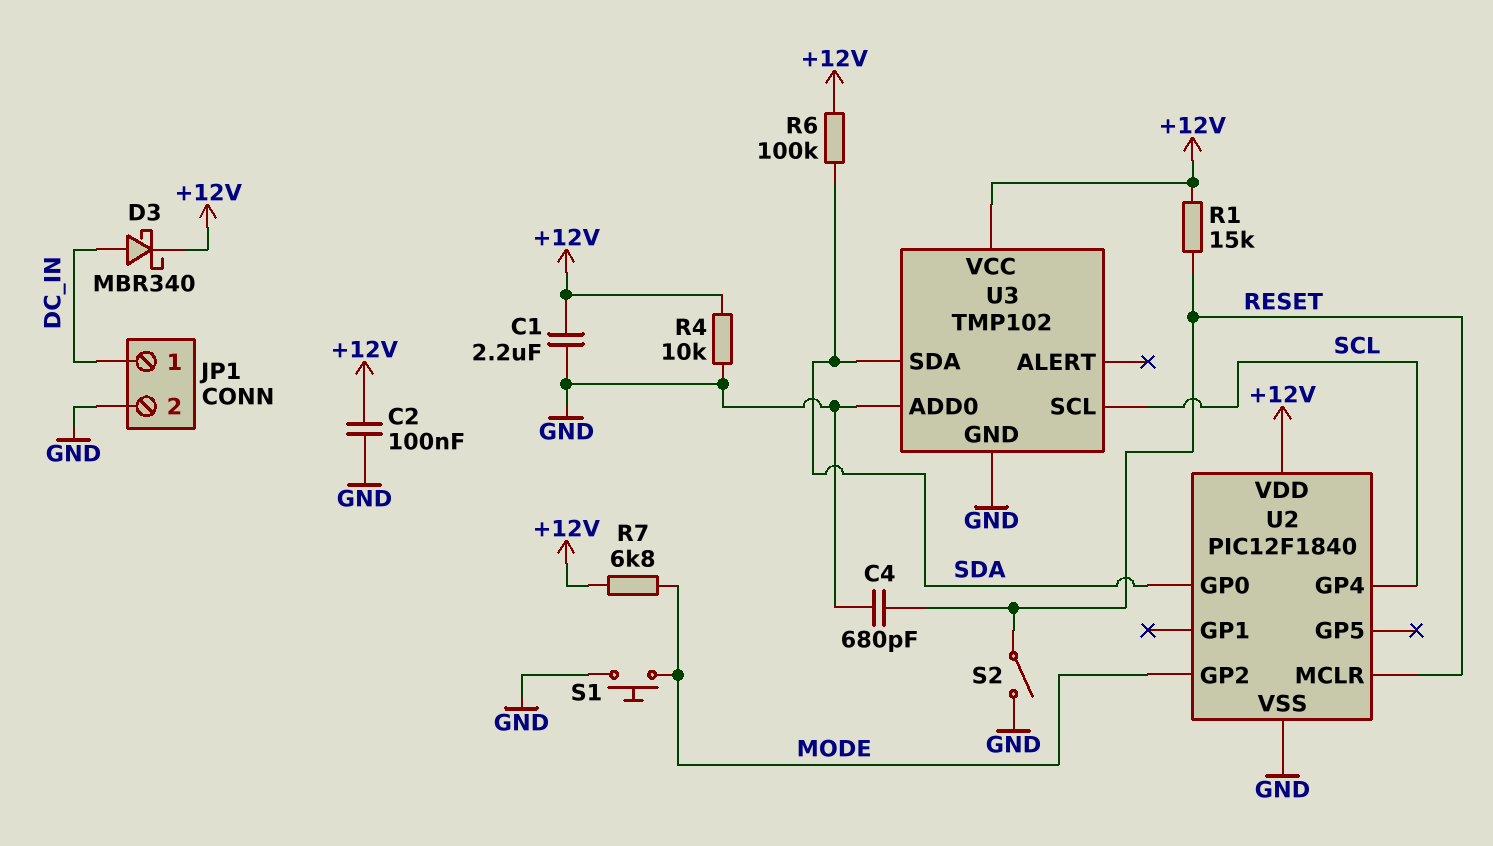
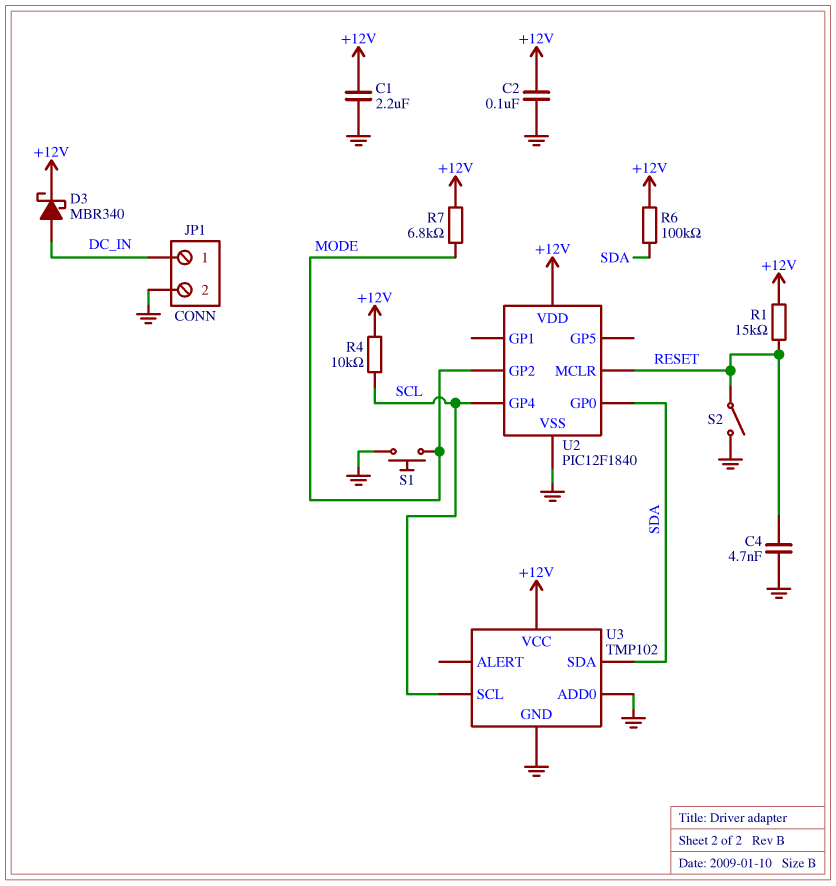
C4: 680pF (GND, RESET) -> 4.7nF (GND, RESET)
R4: 10k (+12V, GND) -> 10k (+12V, SCL)

